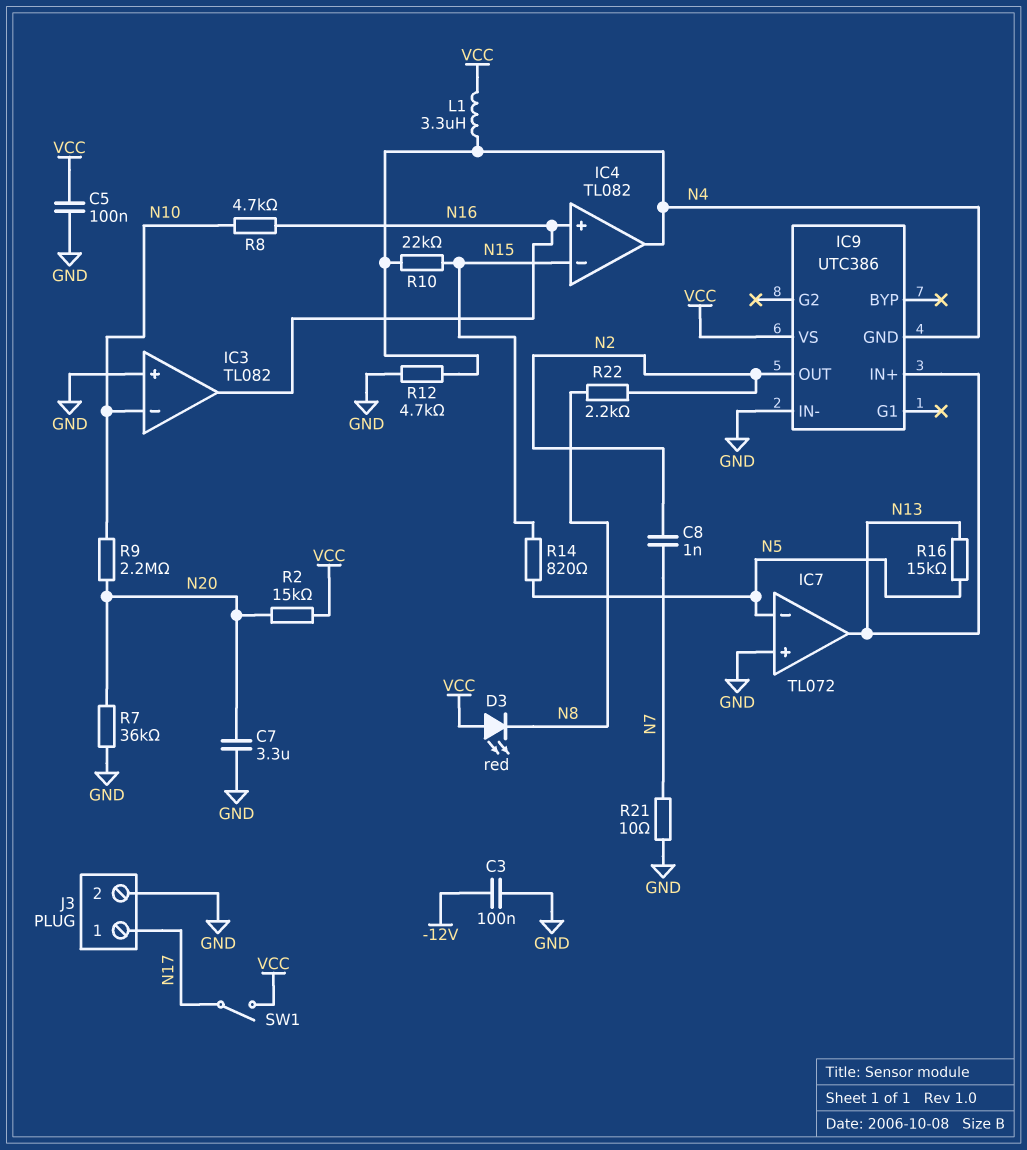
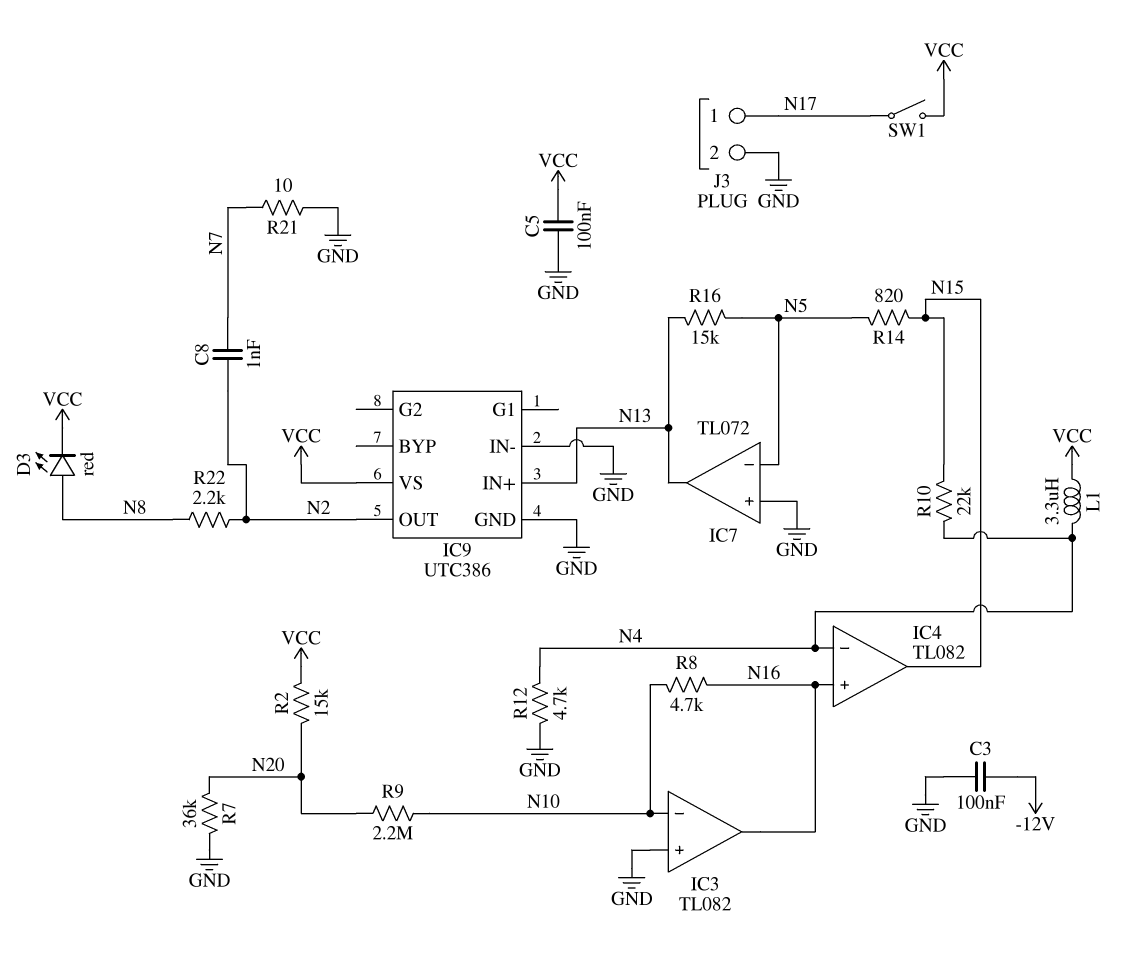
C7: 3.3uF (GND, N20) -> none
D3: LED red (A VCC, K N8) -> LED red (A N8, K VCC)
IC4 pin in-: N15 -> N4
IC4 pin out: N4 -> N15
IC9 pin GND: N4 -> GND

